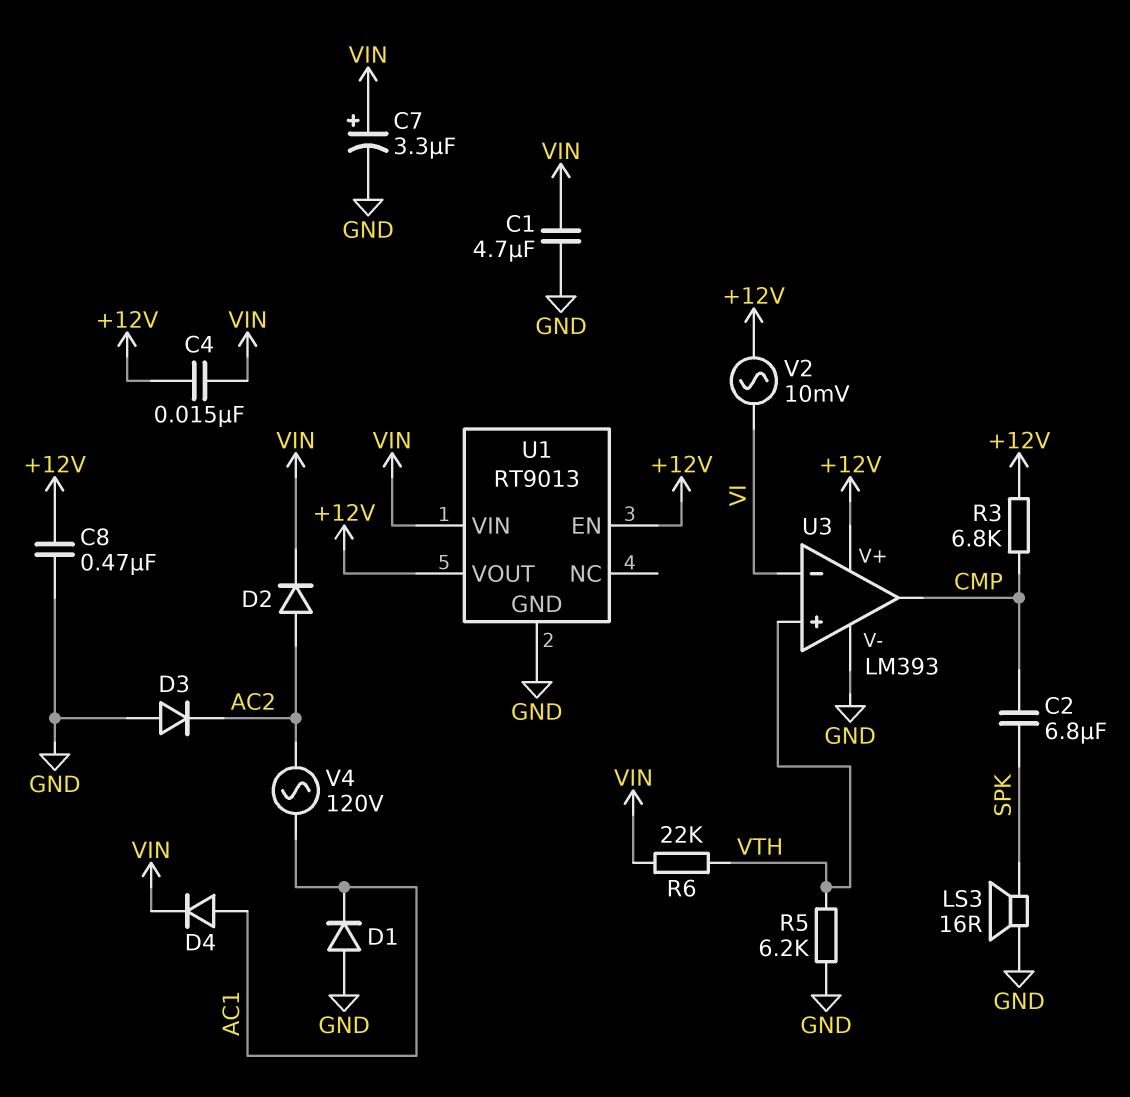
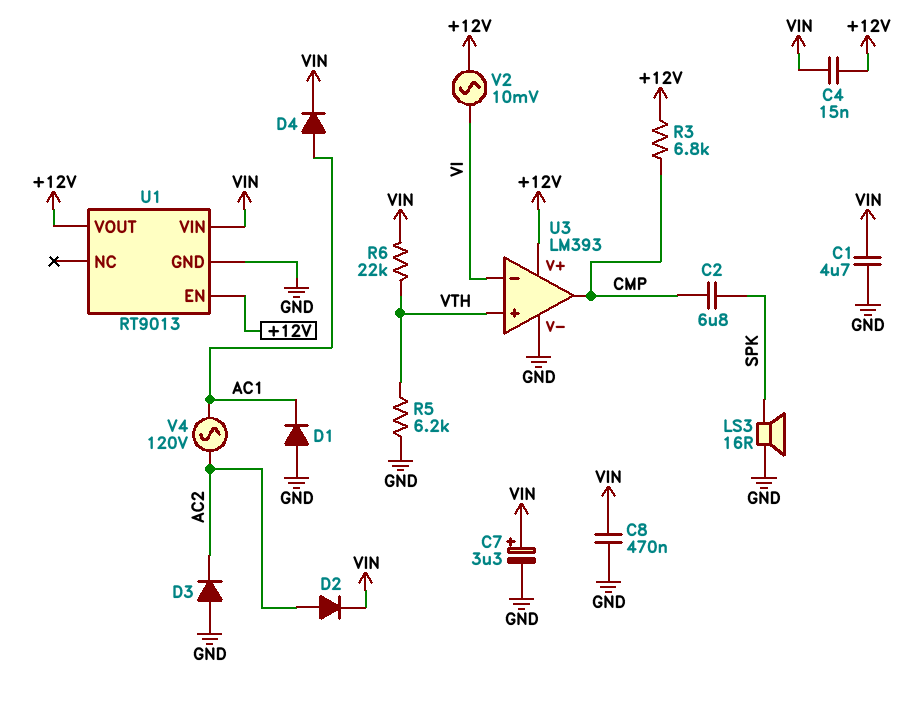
C8: 470nF (+12V, GND) -> 470nF (GND, VIN)

